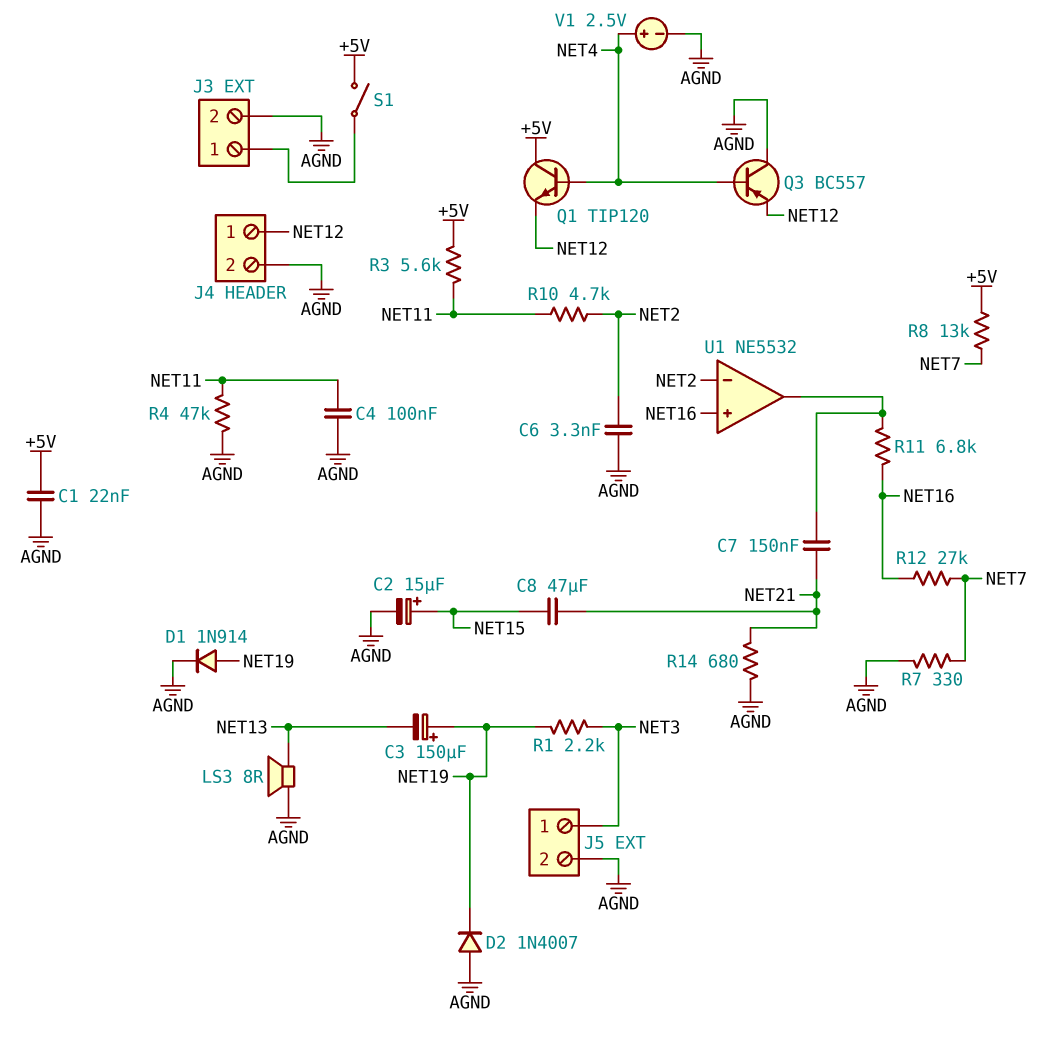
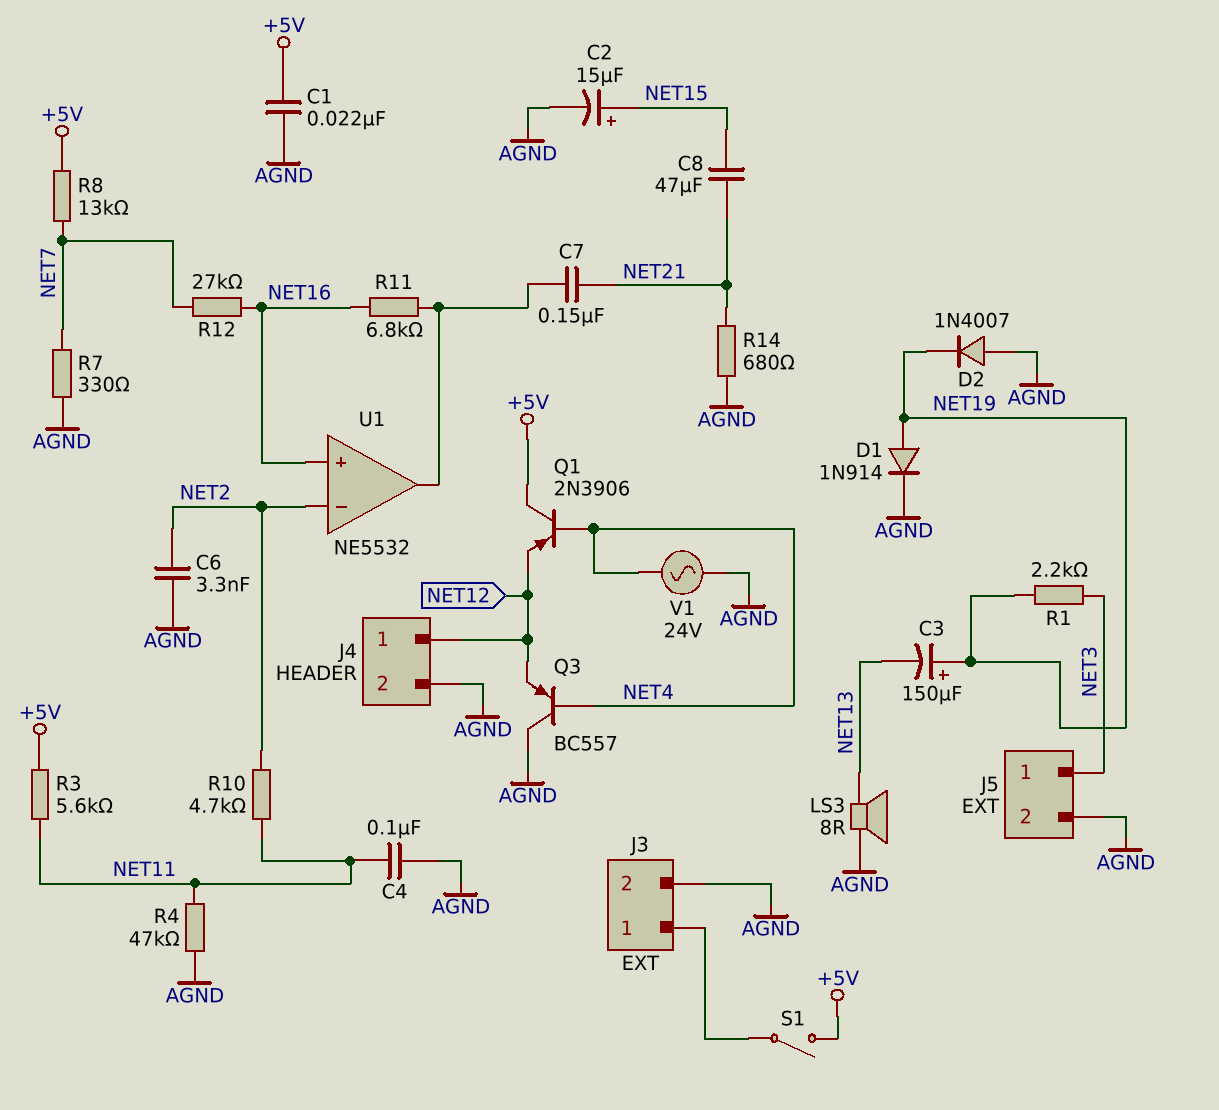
Q1: NPN TIP120 (B NET4, C +5V, E NET12) -> PNP 2N3906 (B NET4, C +5V, E NET12)
V1: 2.5V (plus NET4, minus AGND) -> AC 24V (AGND, NET4)

